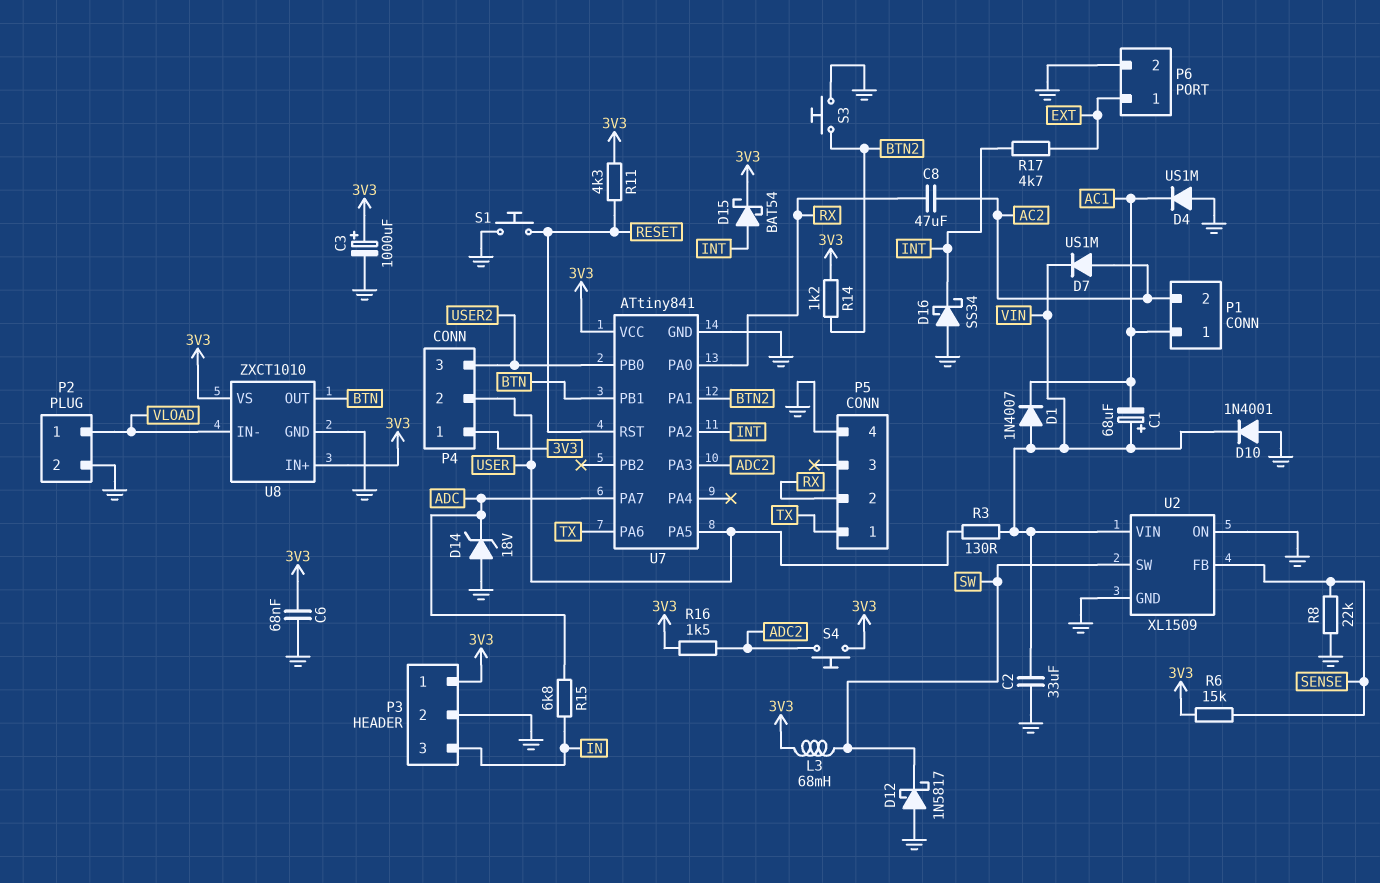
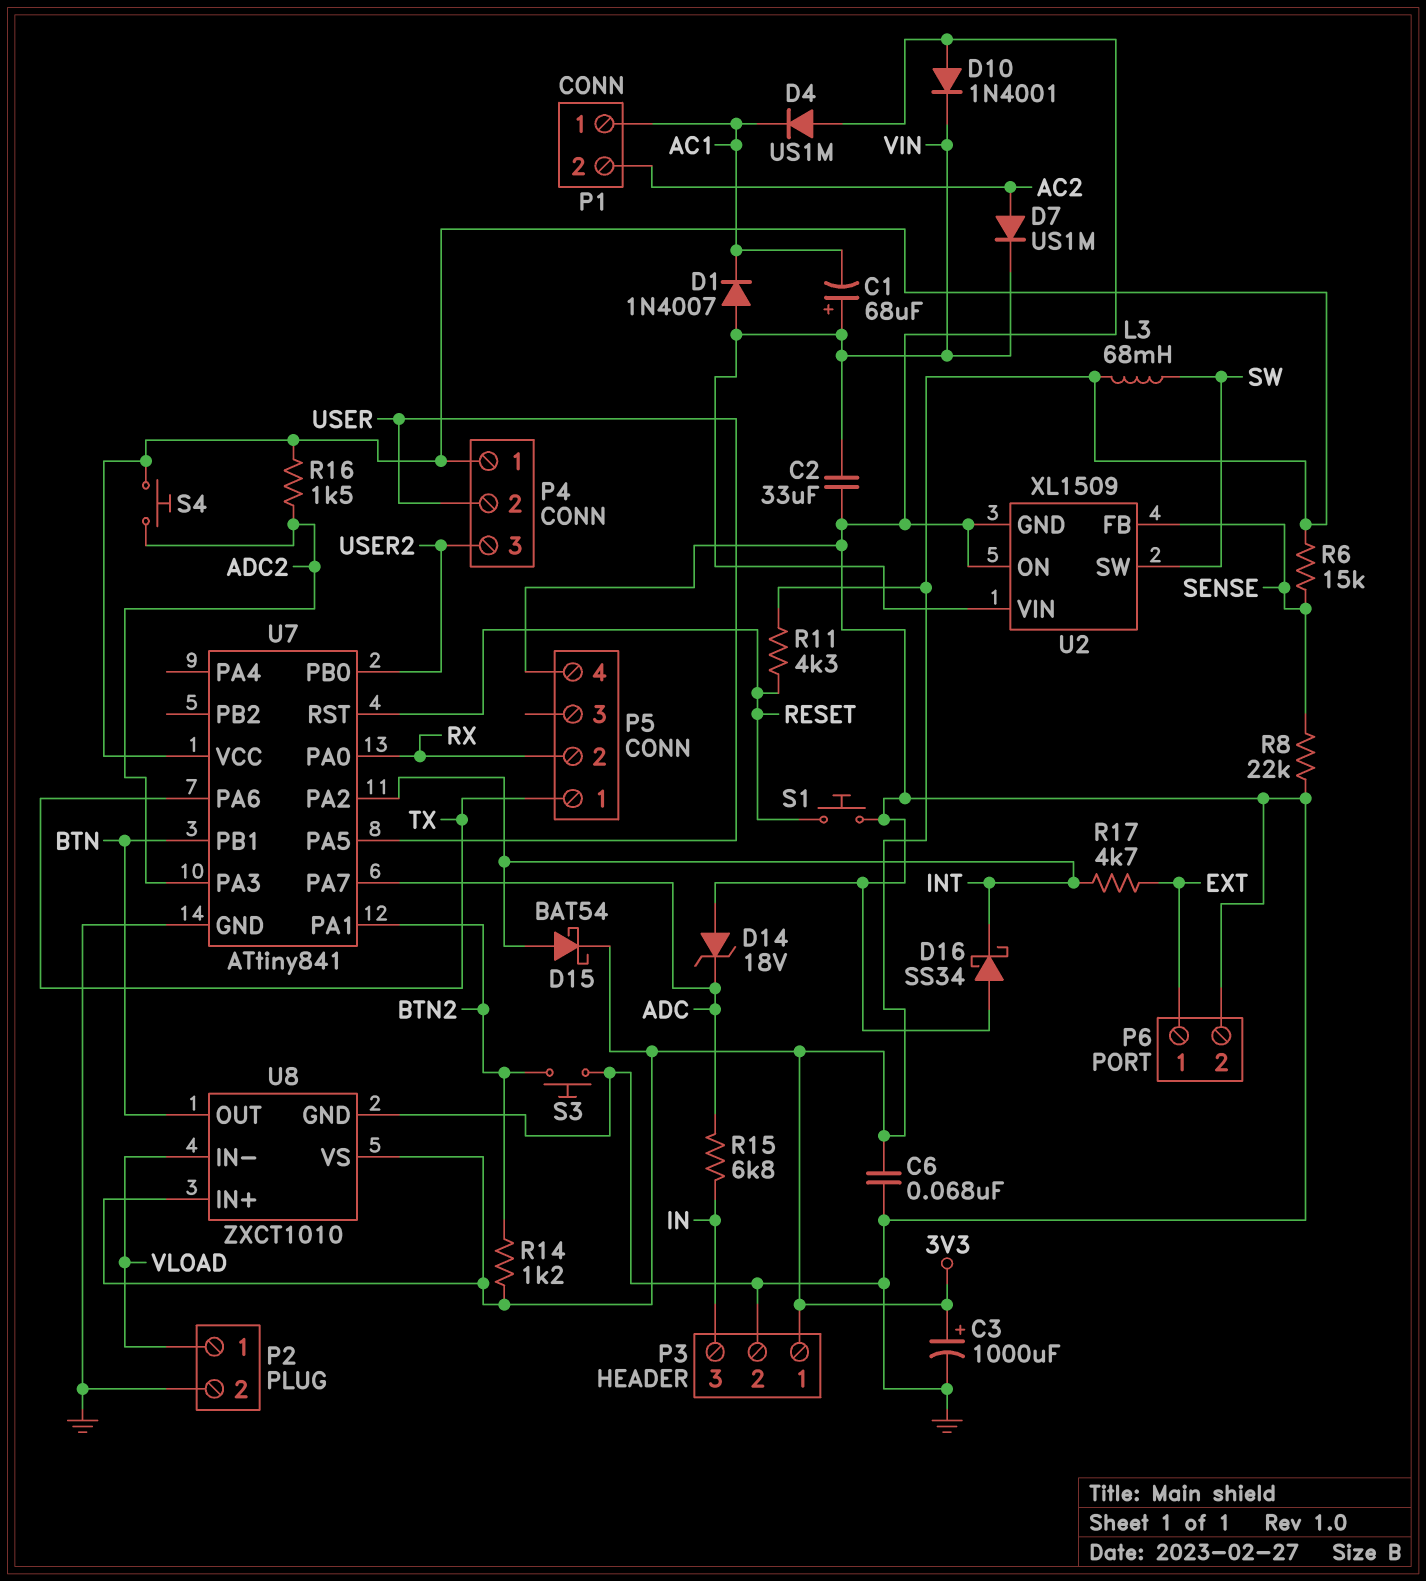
C8: 47uF (AC2, RX) -> none
D12: schottky 1N5817 (A GND, K SW) -> none
R3: 130 (USER, VIN) -> none

